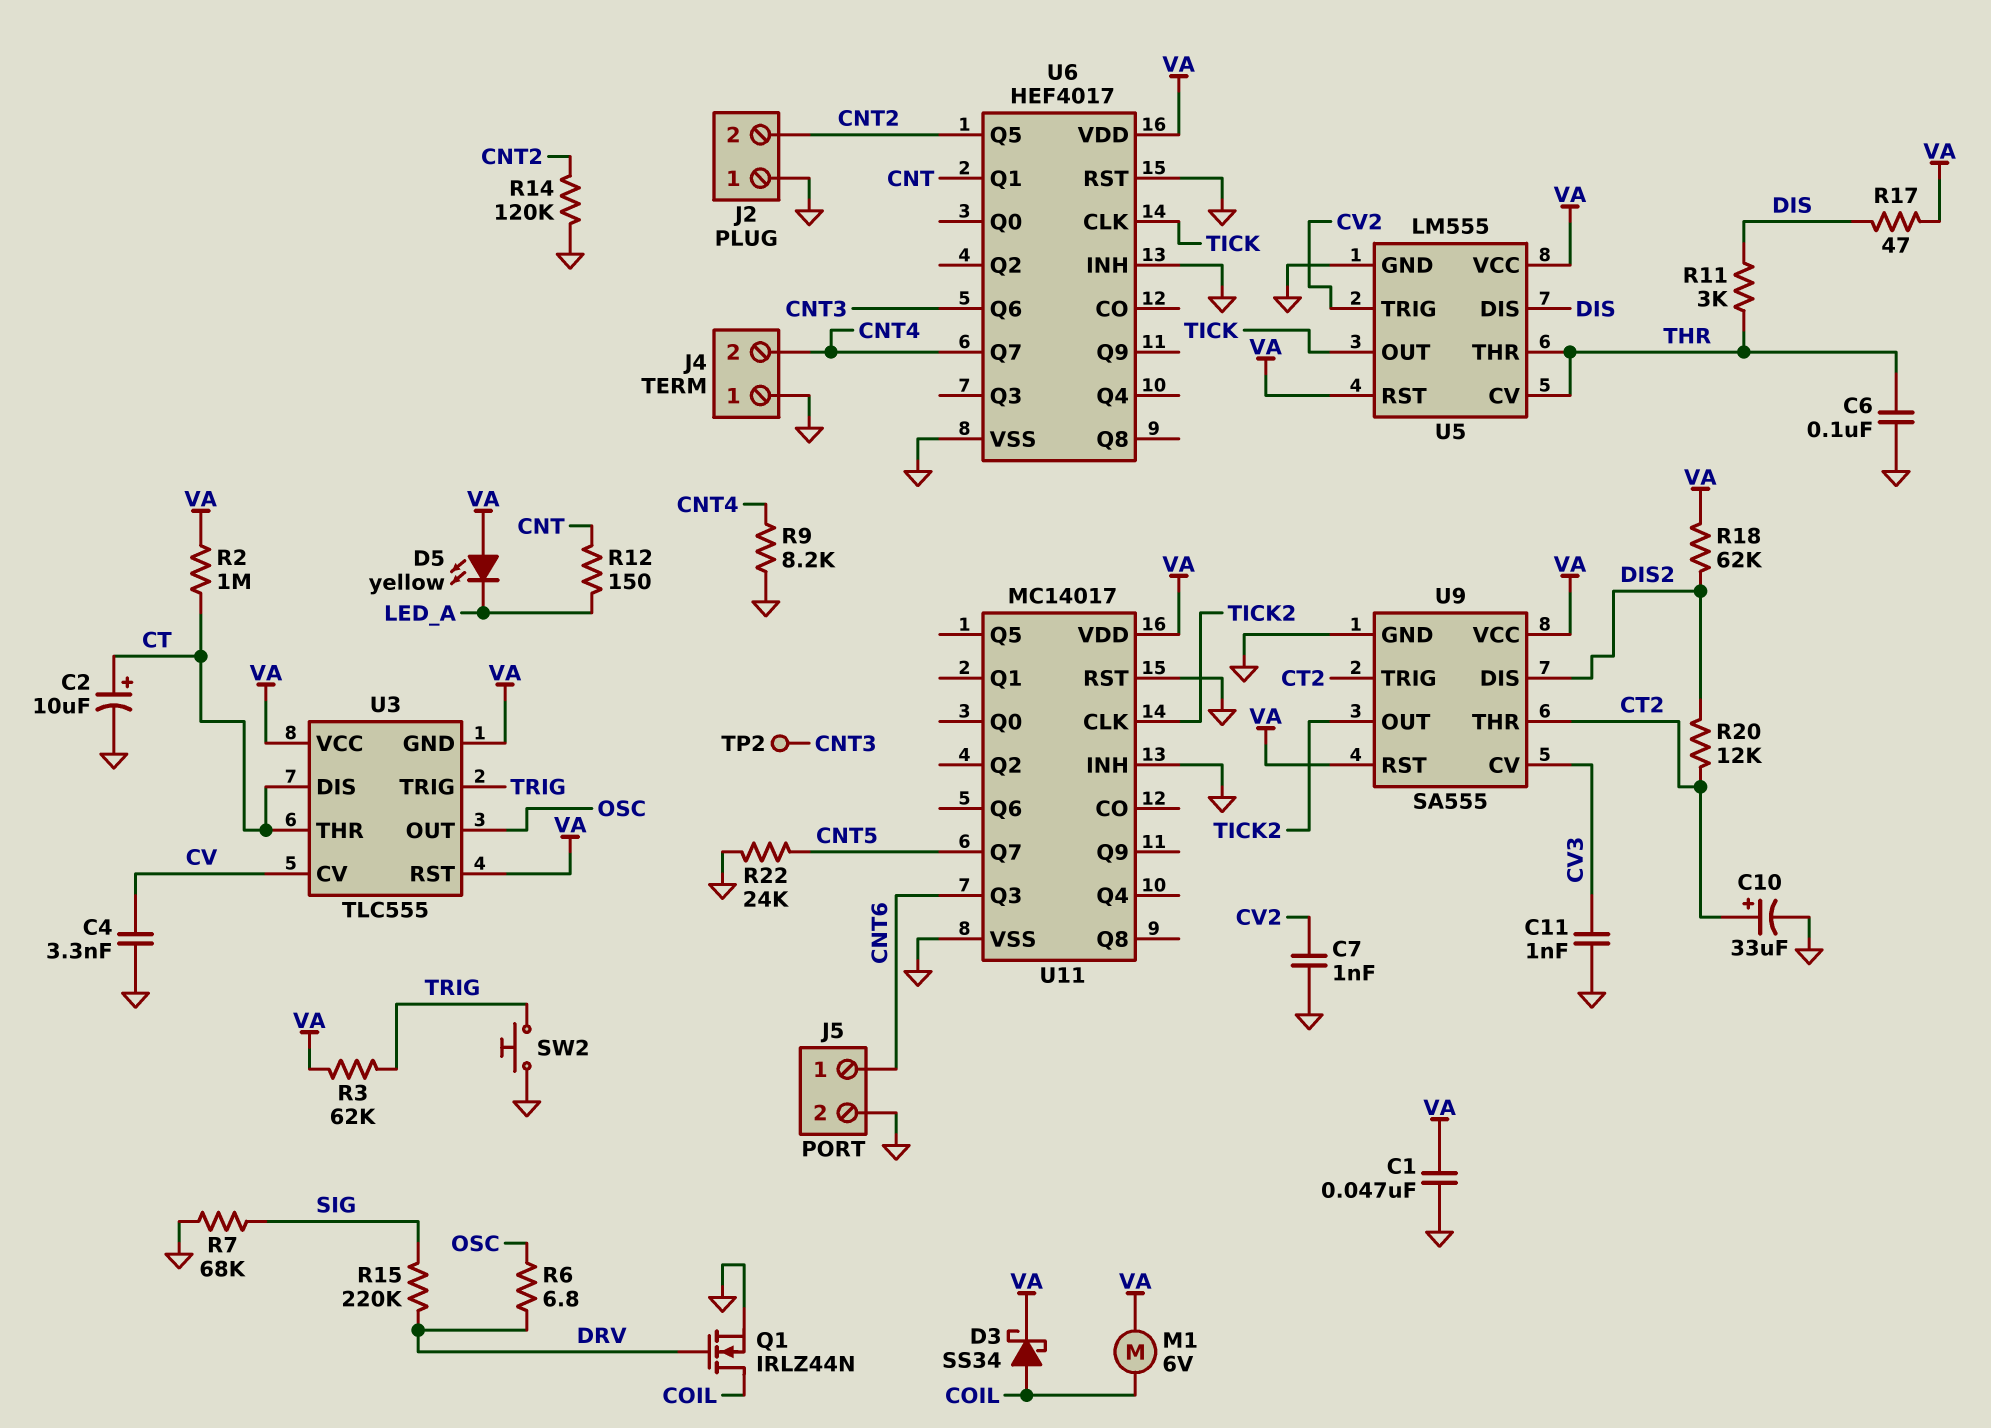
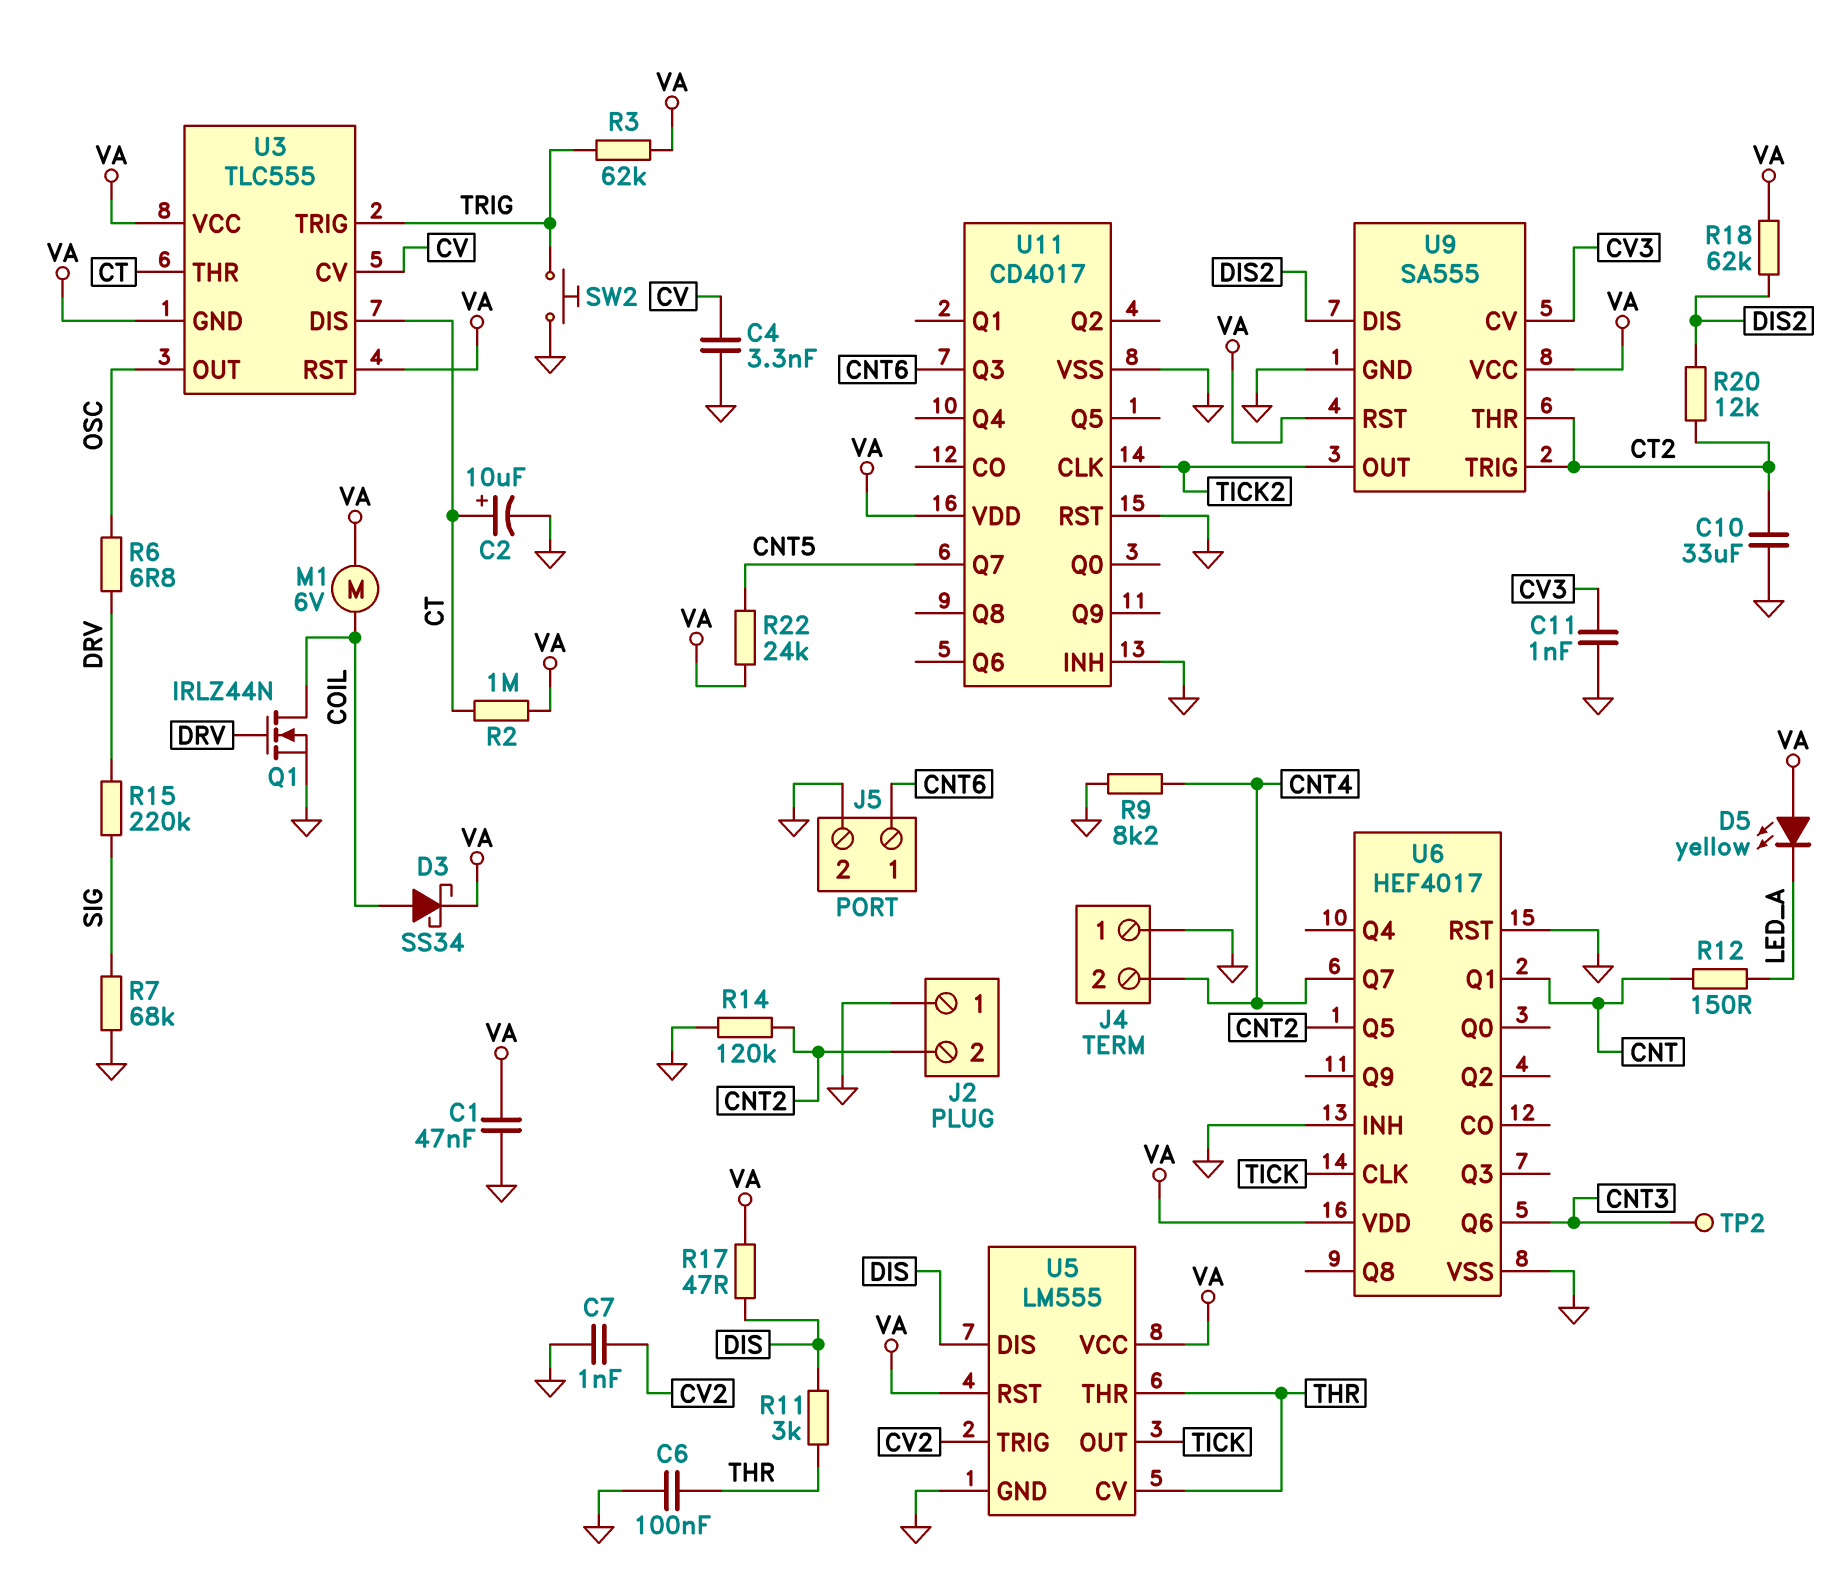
C10: 33uF (plus CT2, minus GND) -> 33uF (CT2, GND)
R22: 24k (CNT5, GND) -> 24k (CNT5, VA)
U11: MC14017 -> CD4017

